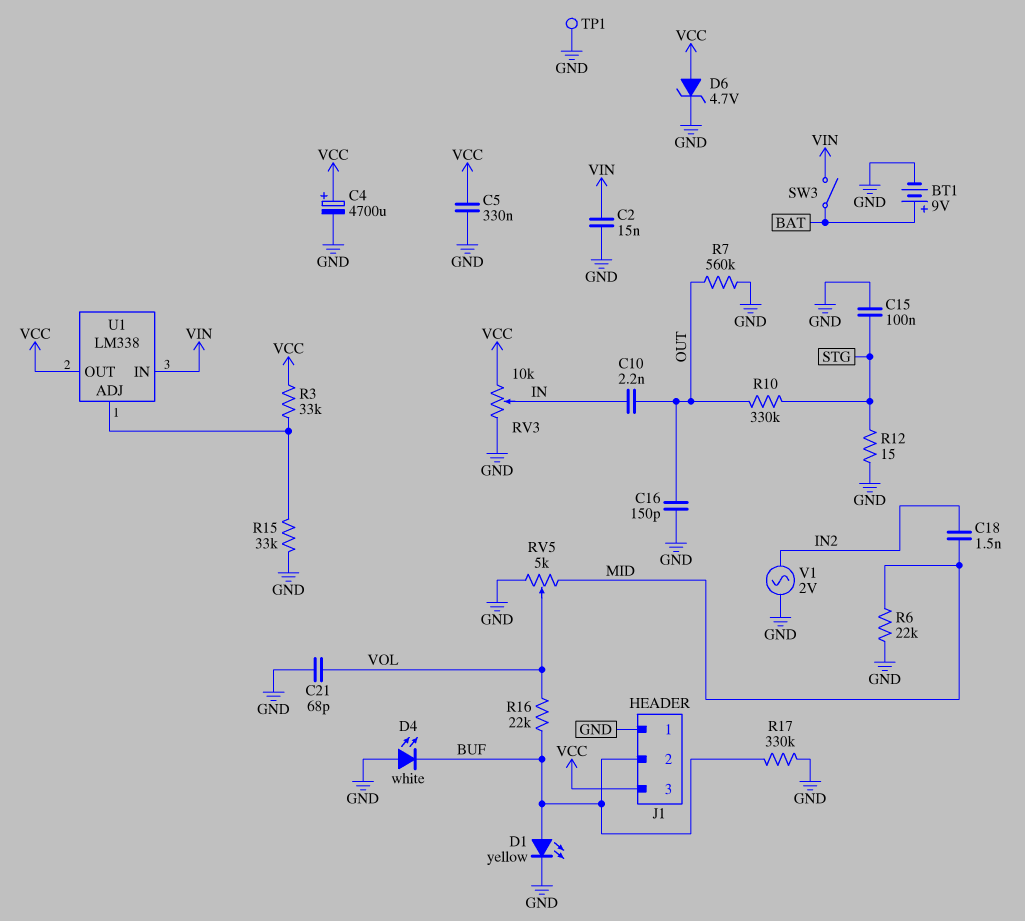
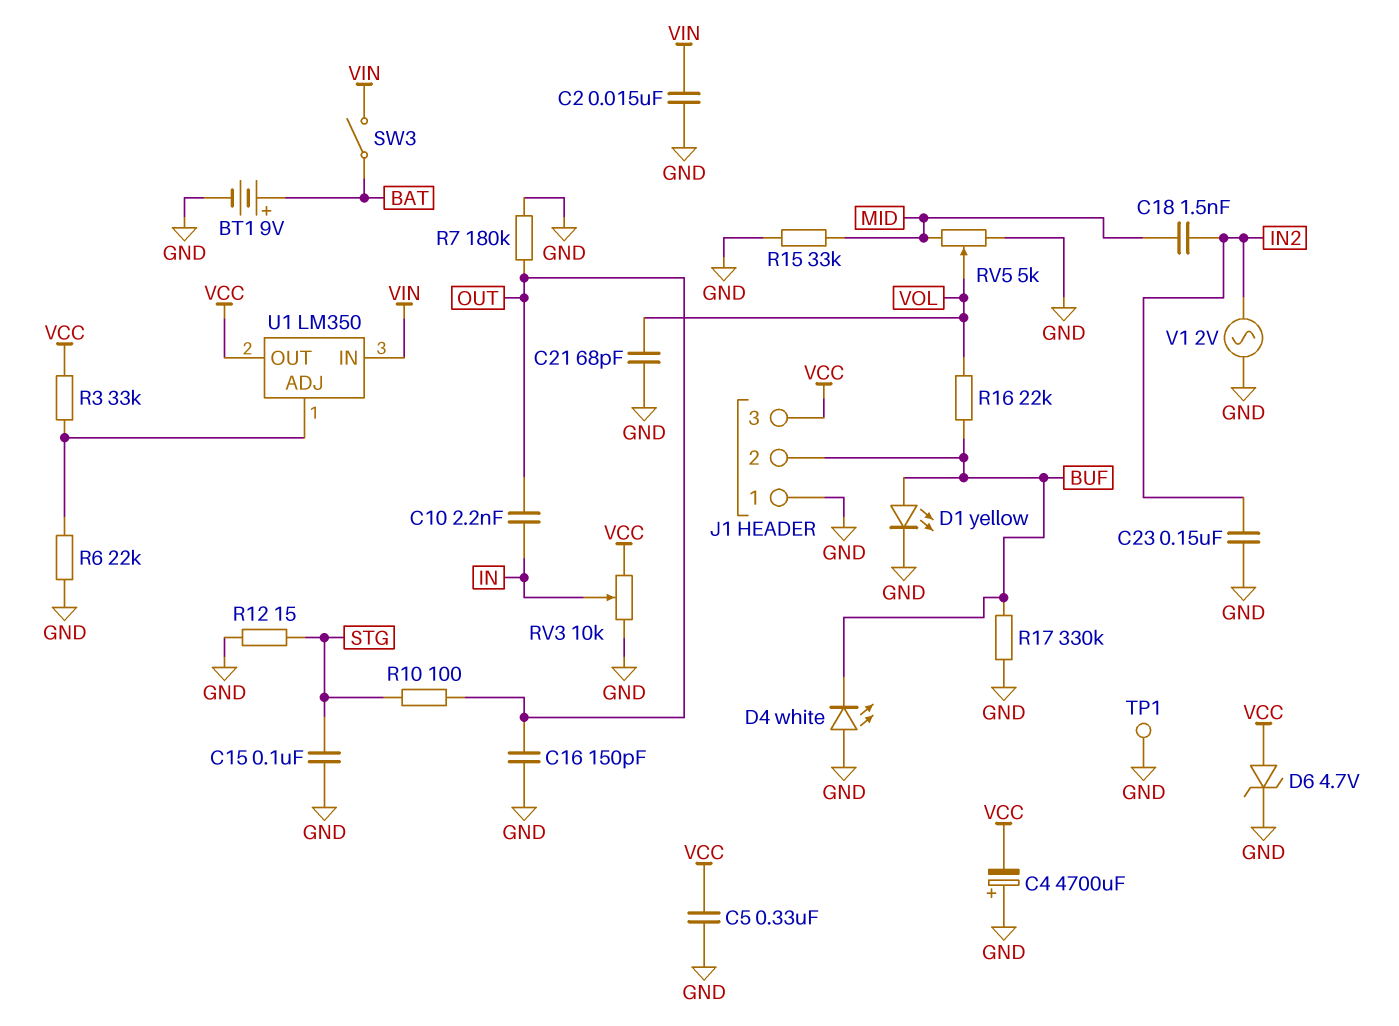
C4: 4700uF (plus VCC, minus GND) -> 4700uF (plus GND, minus VCC)
C23: none -> 150nF (GND, IN2)
R6: 22k (GND, MID) -> 22k (GND, U1/ADJ)
R7: 560k (GND, OUT) -> 180k (GND, OUT)
R10: 330k (OUT, STG) -> 100 (OUT, STG)
R15: 33k (GND, U1/ADJ) -> 33k (GND, MID)
U1: LM338 -> LM350

